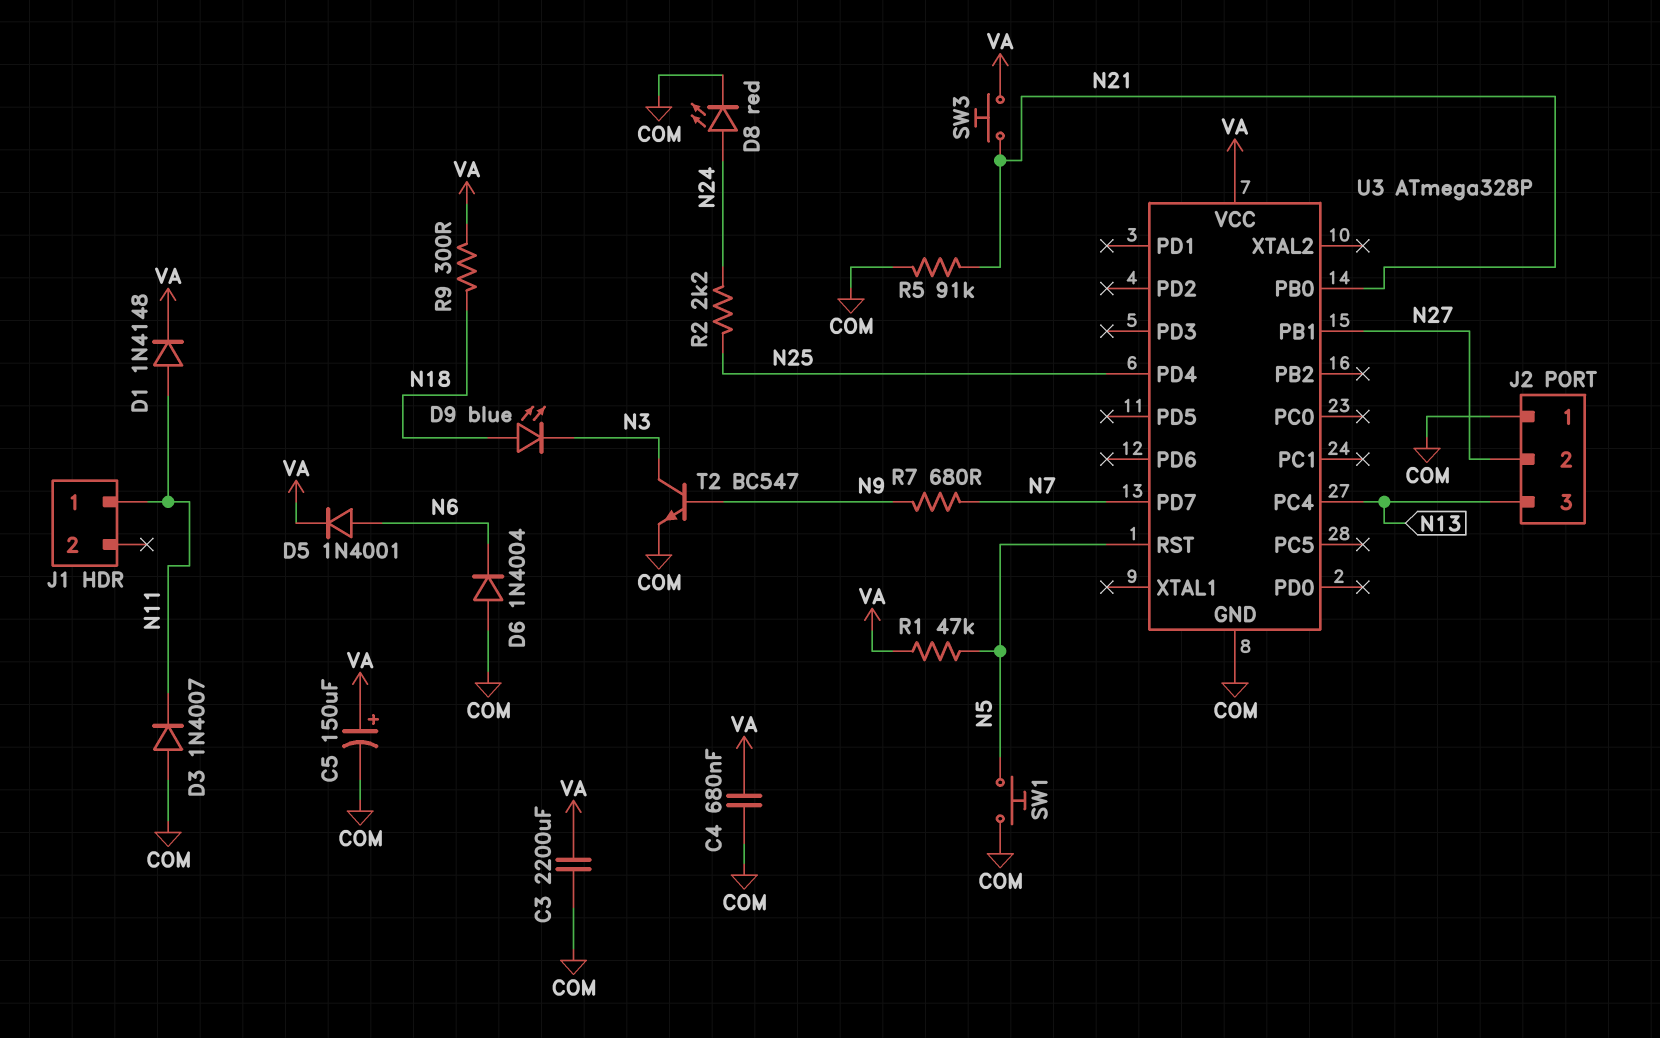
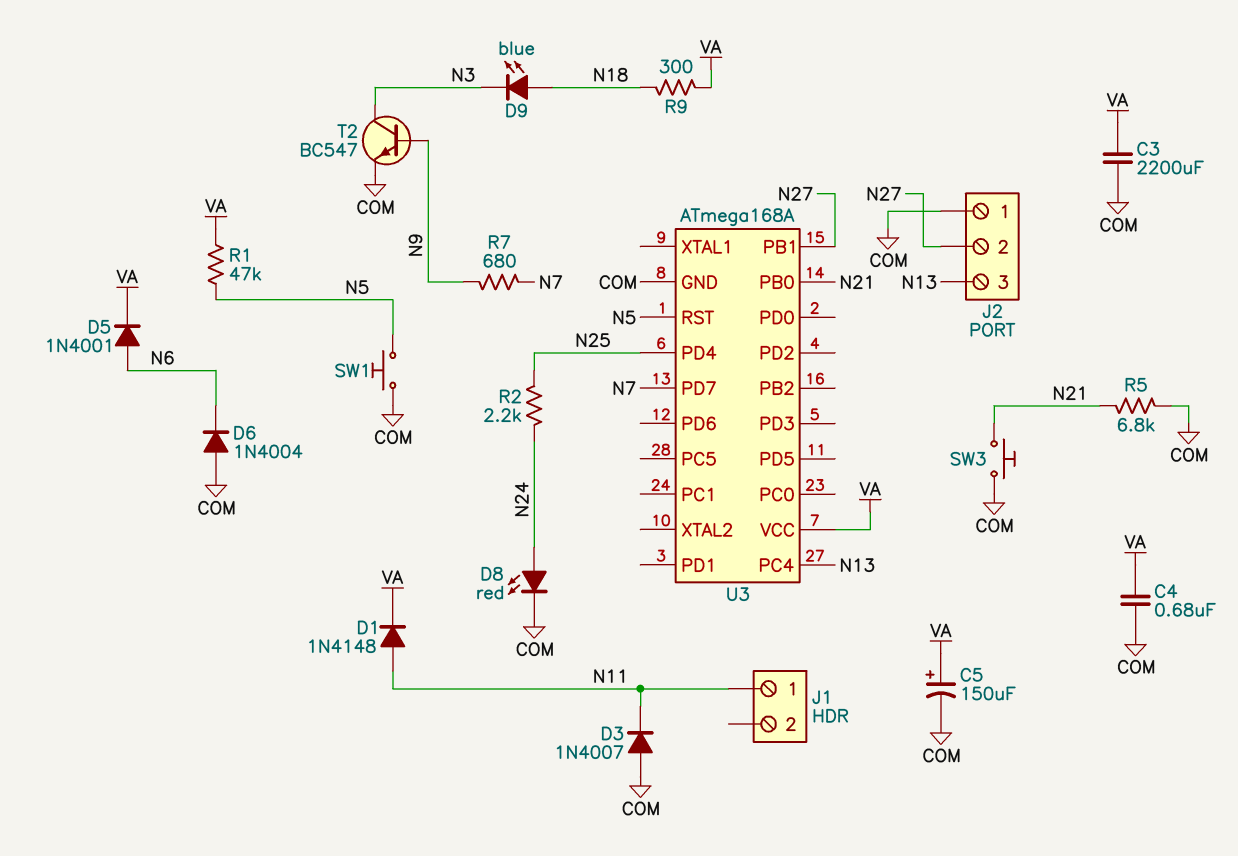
R5: 91k (COM, N21) -> 6.8k (COM, N21)
SW3: button (N21, VA) -> button (COM, N21)
U3: ATmega328P -> ATmega168A

